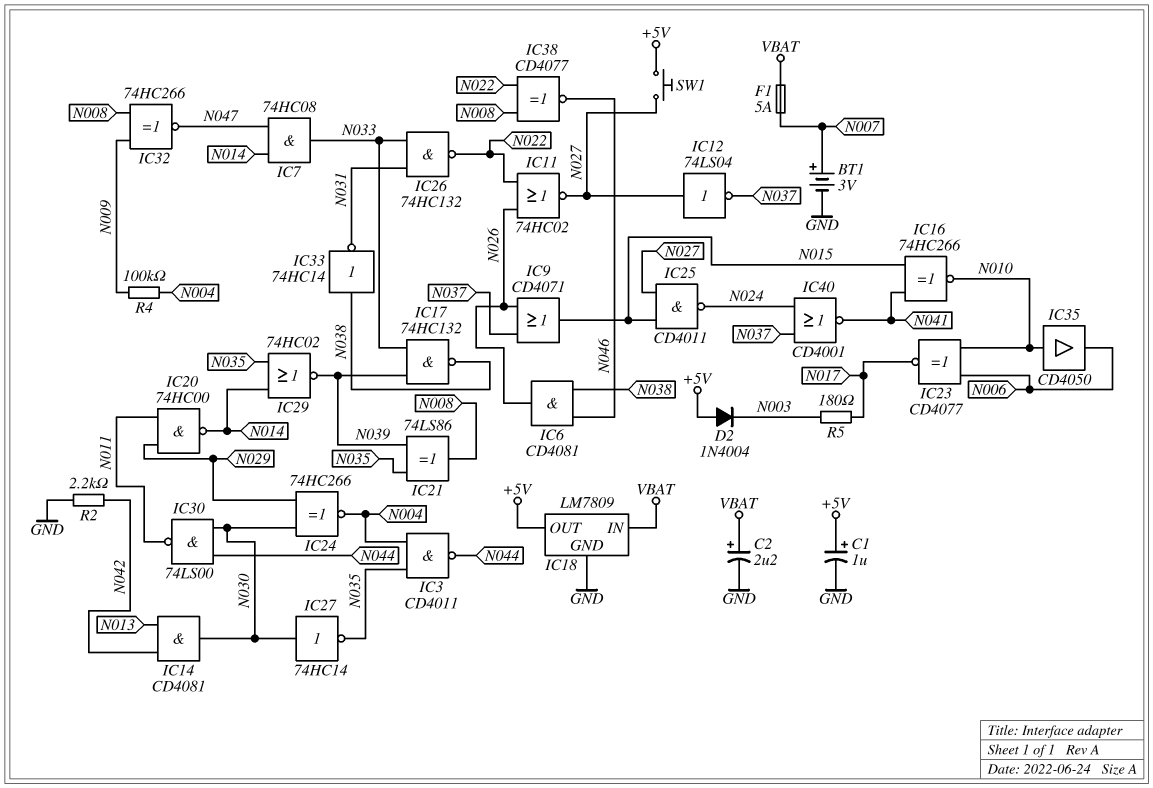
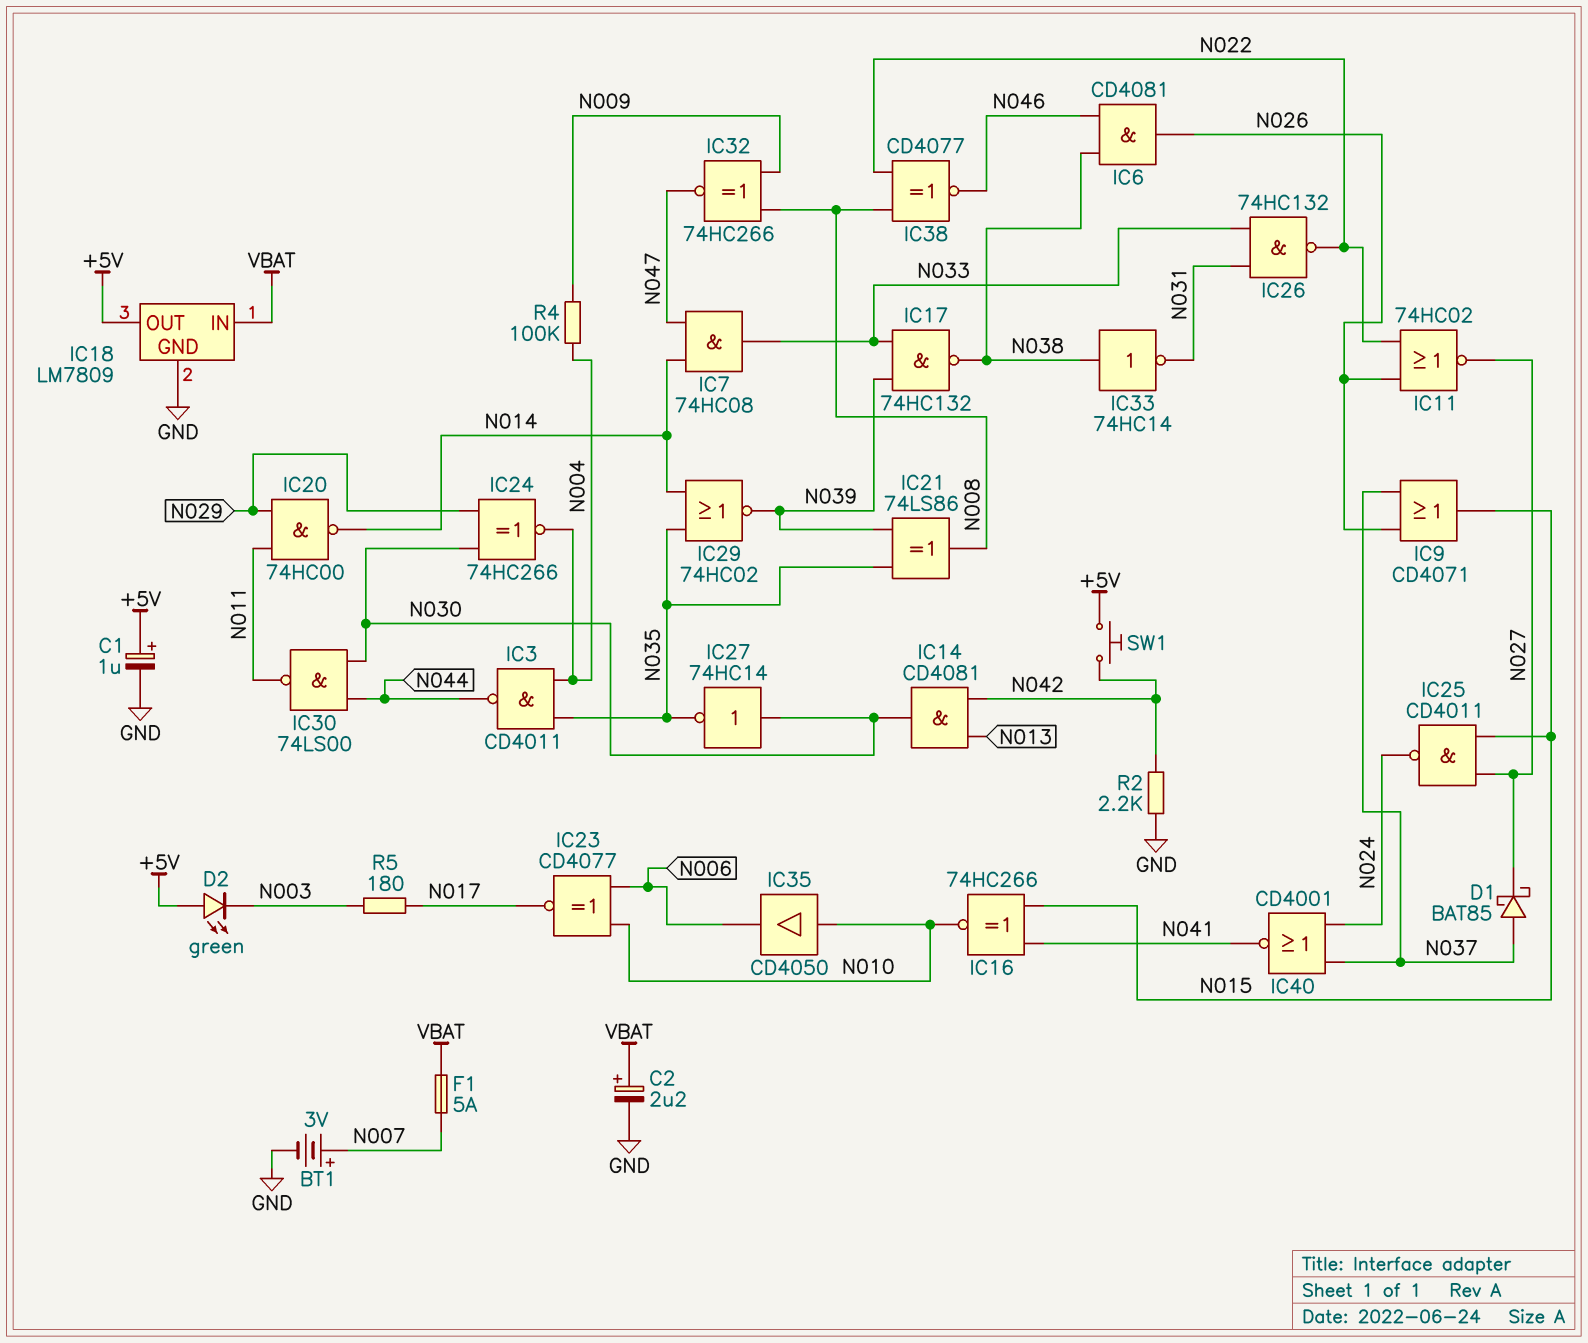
D1: none -> schottky BAT85 (A N037, K N027)
D2: diode 1N4004 (A +5V, K N003) -> LED green (A +5V, K N003)
IC12: NOT 74LS04 (in N027, out N037) -> none
SW1: button (+5V, N027) -> button (+5V, N042)

